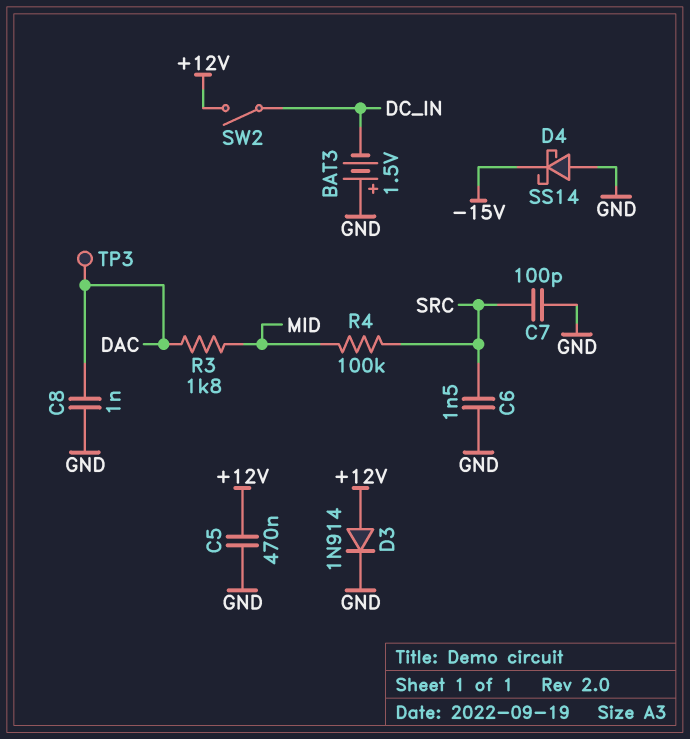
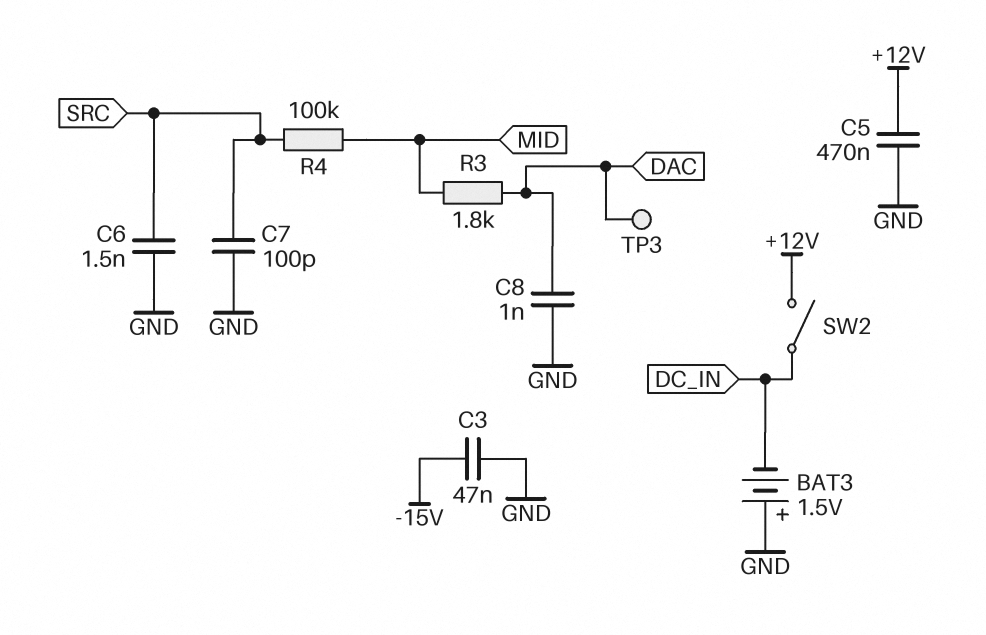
C3: none -> 47nF (-15V, GND)
D3: diode 1N914 (A +12V, K GND) -> none
D4: schottky SS14 (A GND, K -15V) -> none

